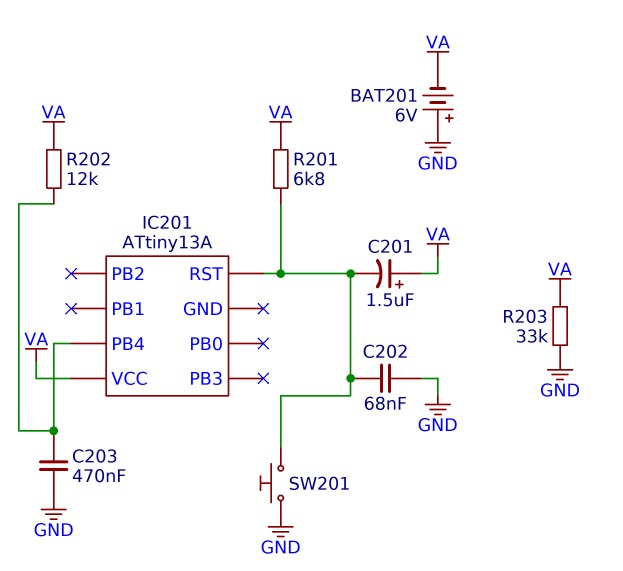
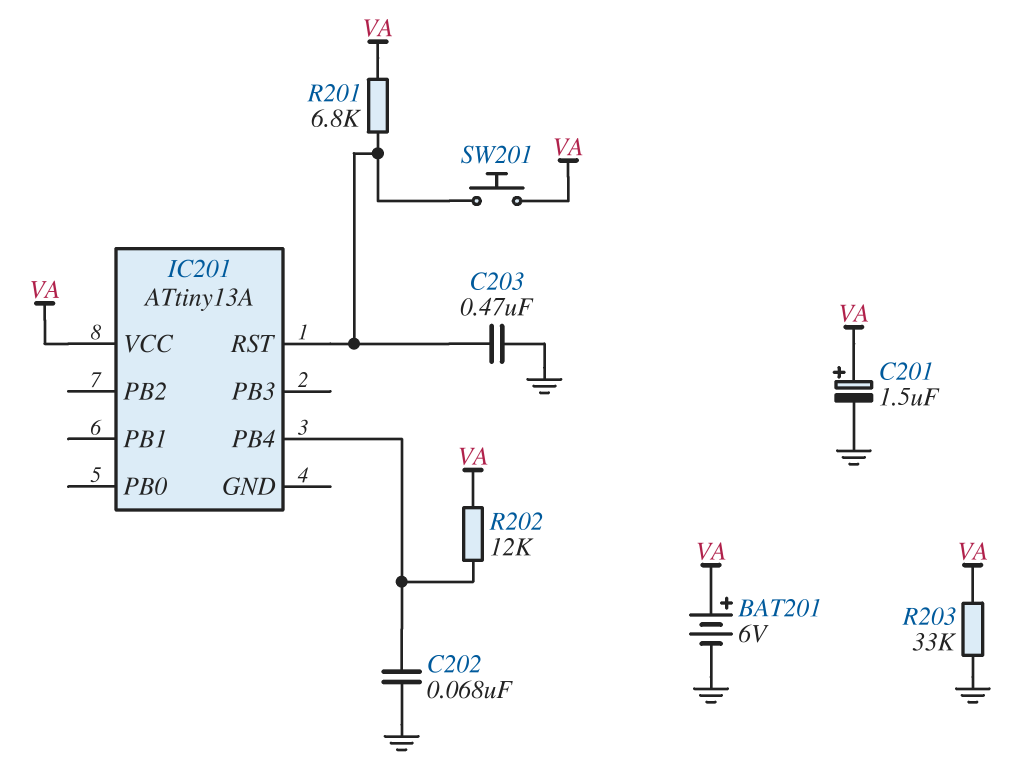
BAT201: 6V (plus GND, minus VA) -> 6V (plus VA, minus GND)
C201: 1.5uF (plus VA, minus IC201/RST) -> 1.5uF (plus VA, minus GND)
C202: 68nF (GND, IC201/RST) -> 68nF (GND, IC201/PB4)
C203: 470nF (GND, IC201/PB4) -> 470nF (GND, IC201/RST)
SW201: button (GND, IC201/RST) -> button (IC201/RST, VA)

